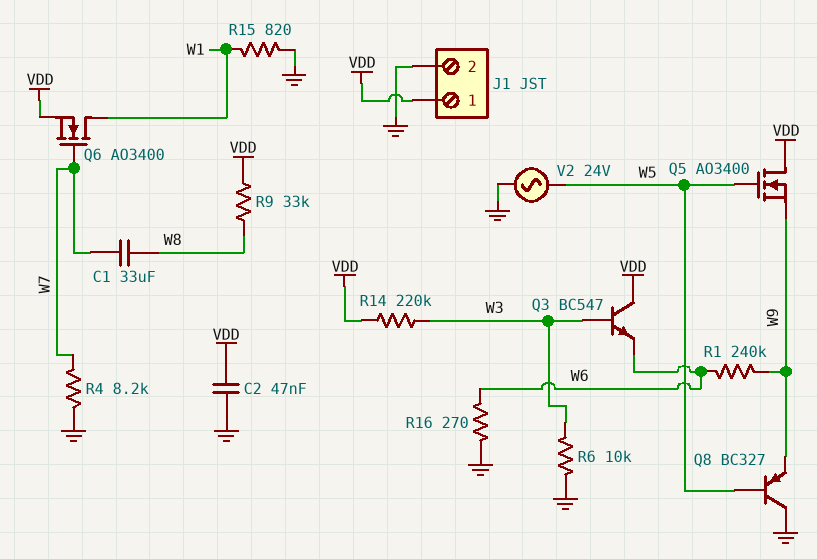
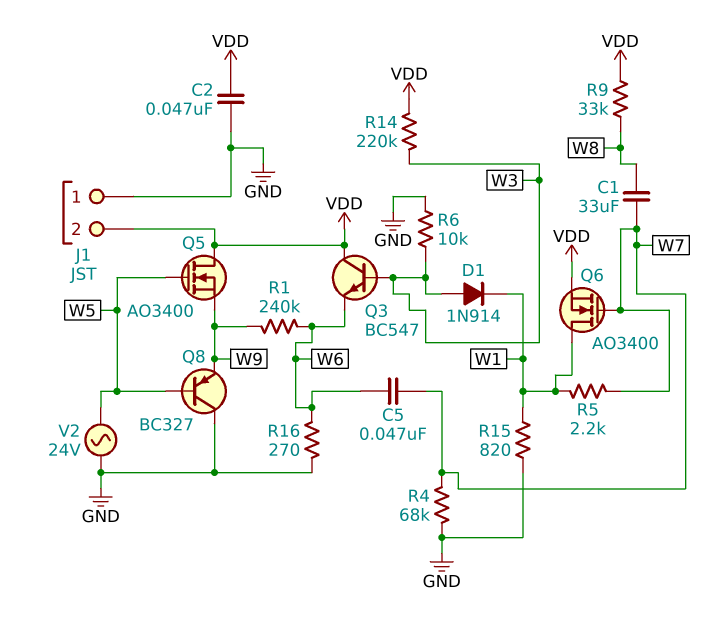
C5: none -> 47nF (W6, W7)
D1: none -> diode 1N914 (A W3, K W1)
J1 pin 1: VDD -> GND
J1 pin 2: GND -> VDD
R4: 8.2k (GND, W7) -> 68k (GND, W7)
R5: none -> 2.2k (W1, W7)

